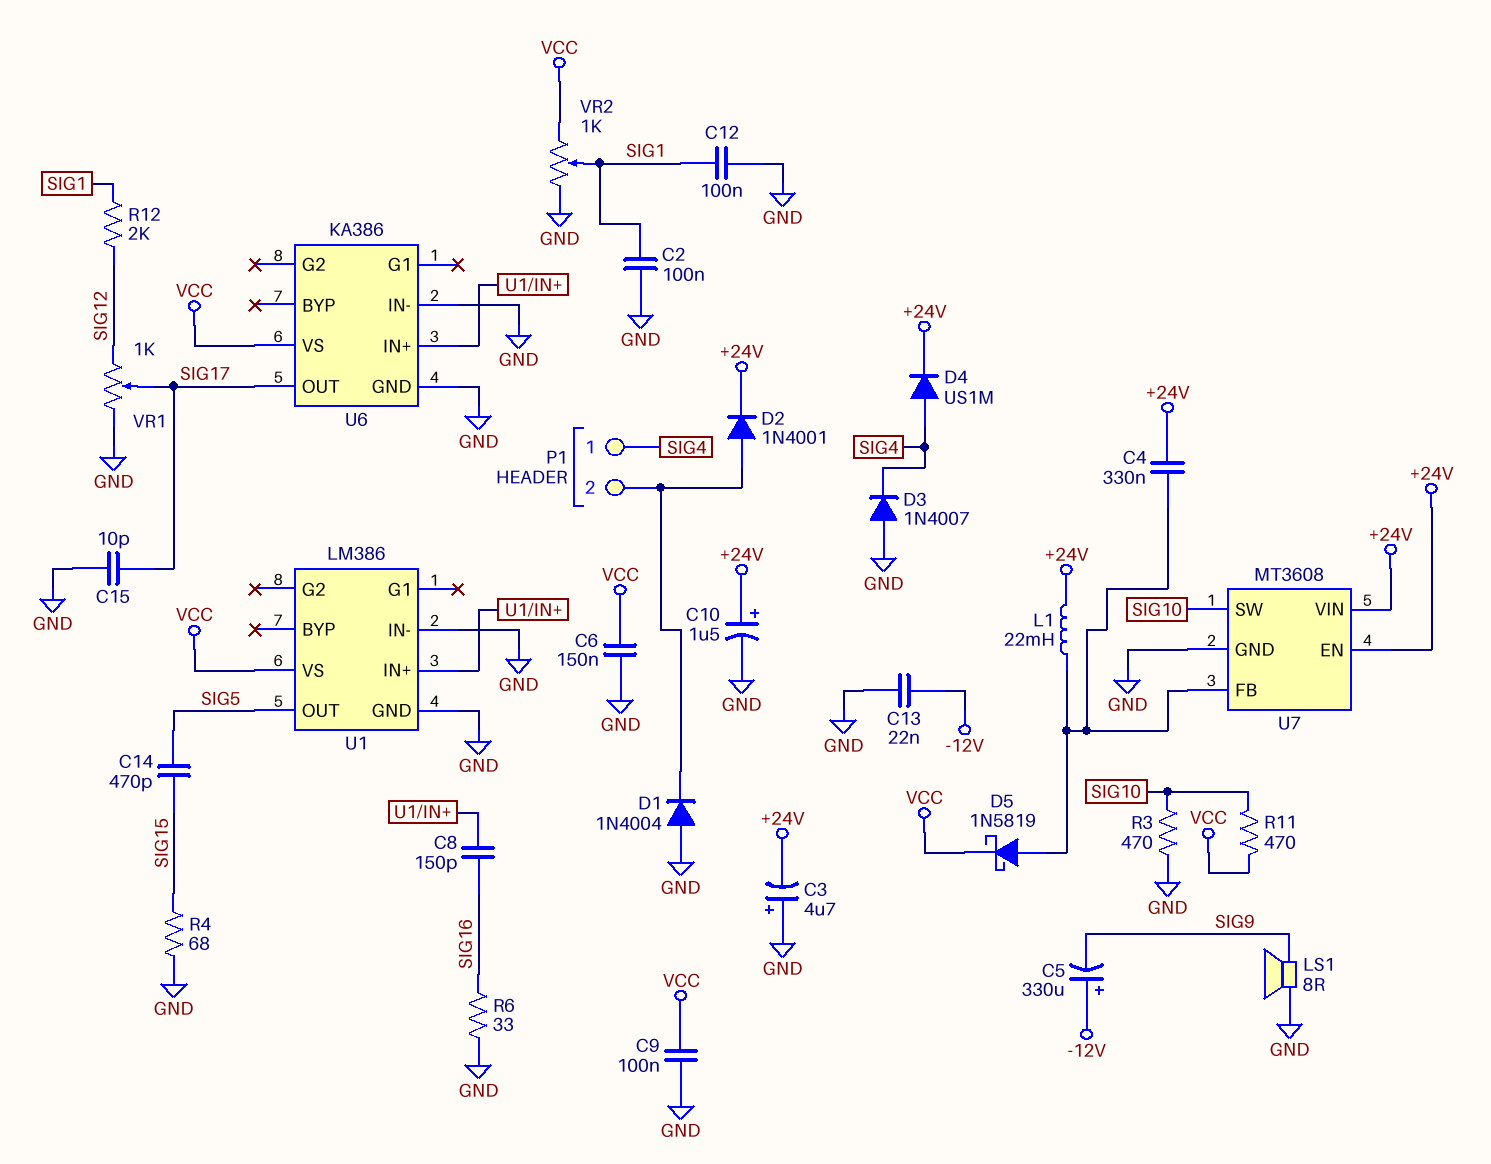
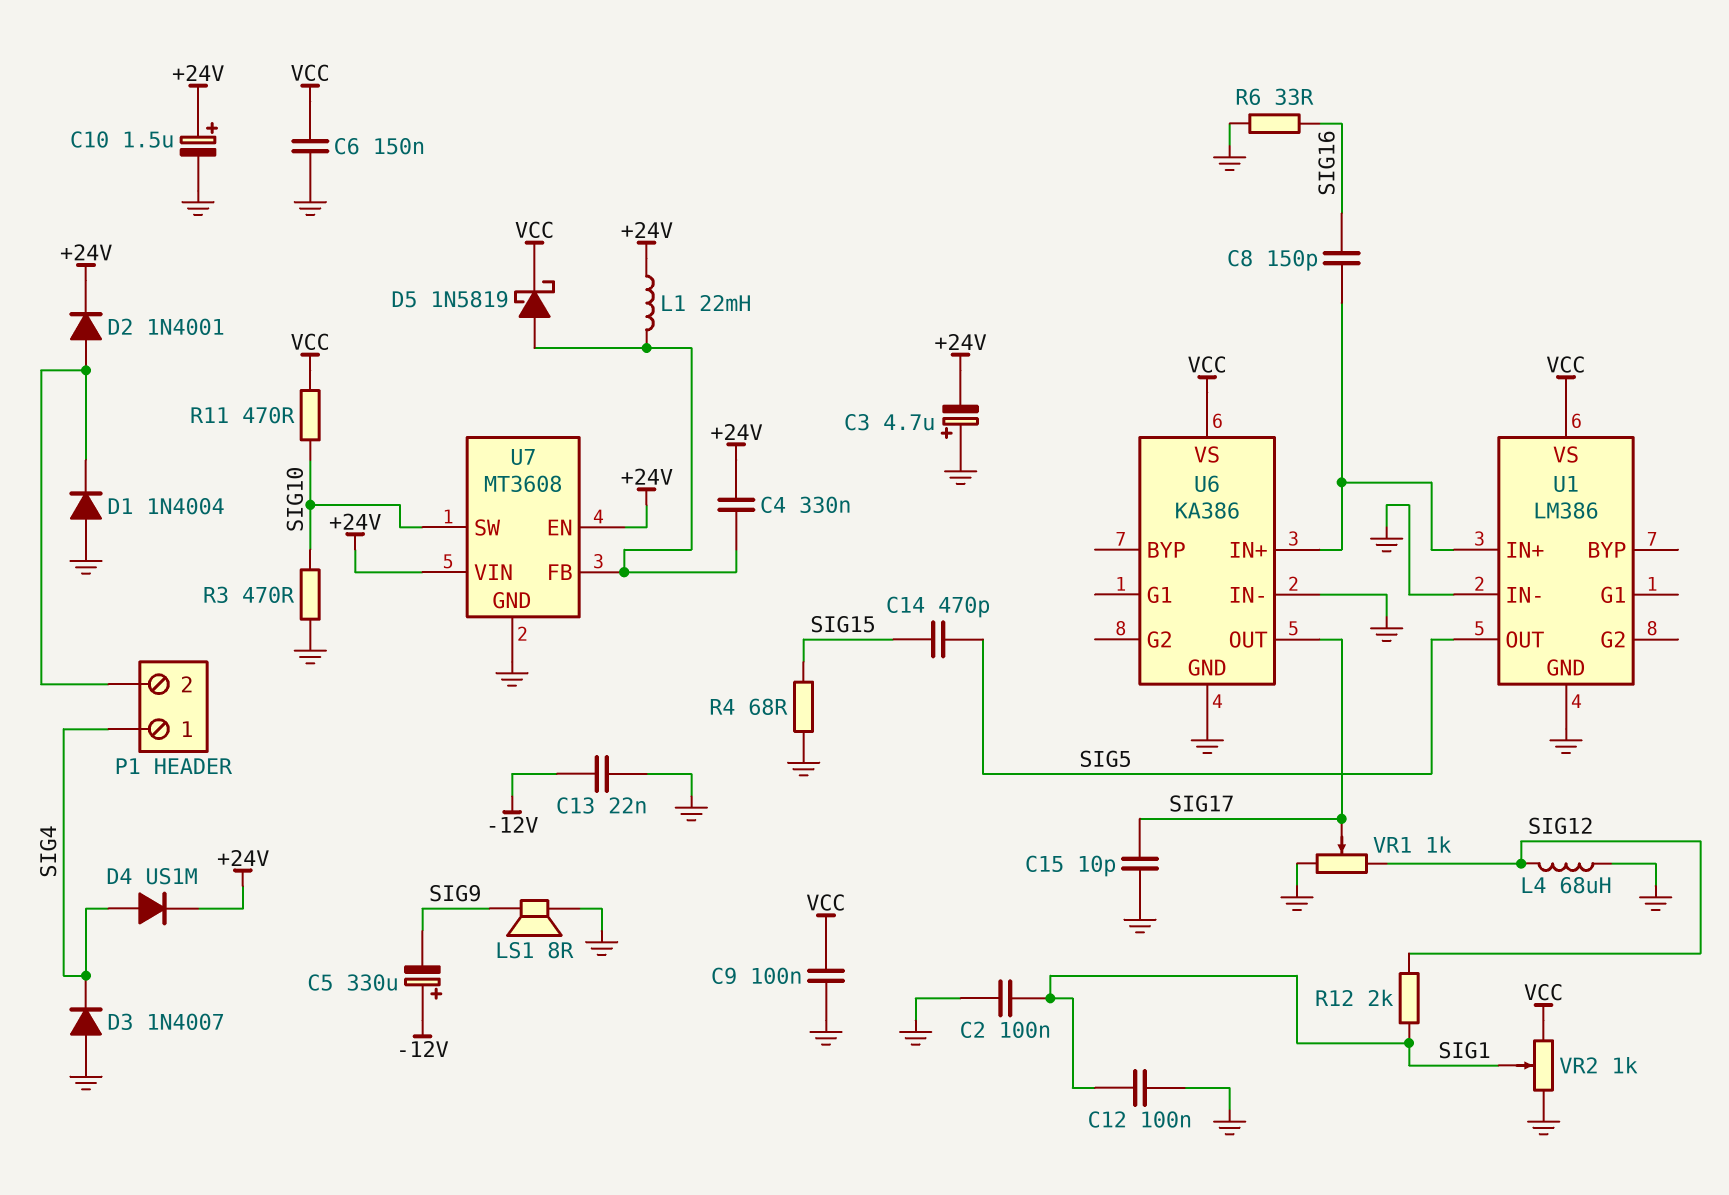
L4: none -> 68uH (GND, SIG12)

